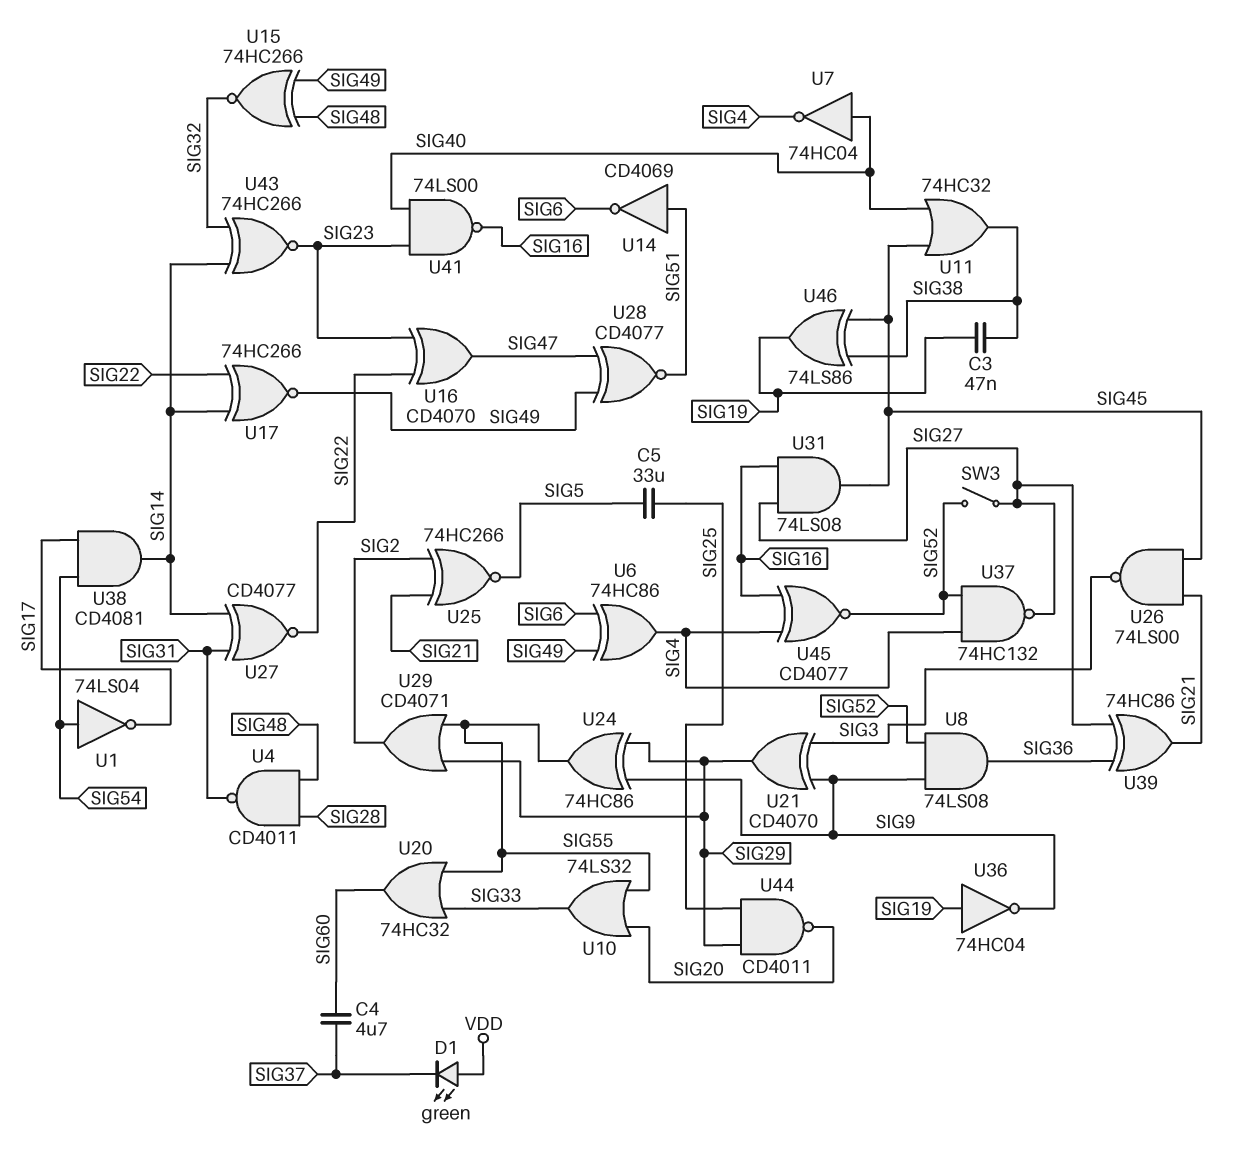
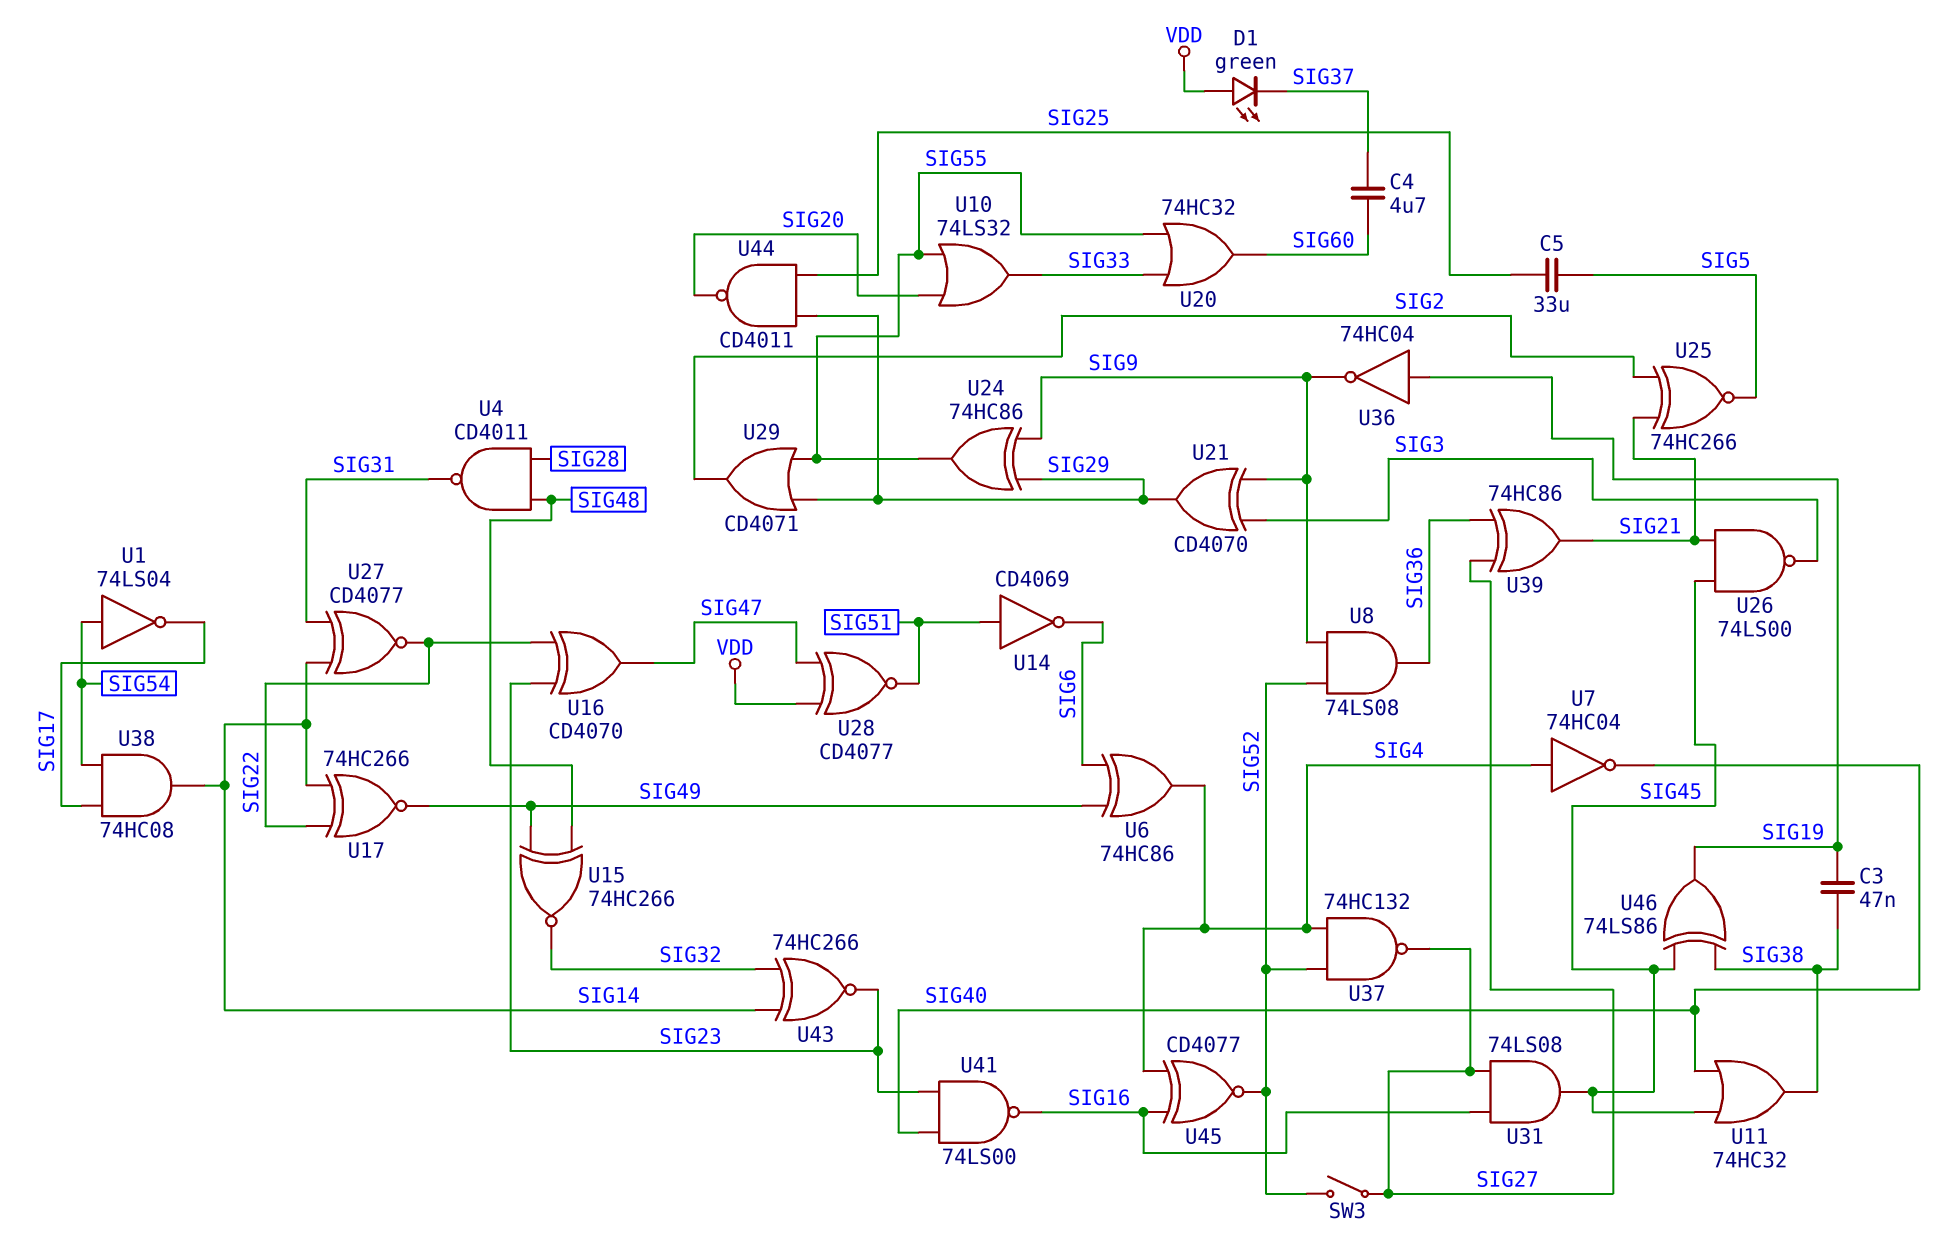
U7: NOT 74HC04 (in SIG40, out SIG4) -> NOT 74HC04 (in SIG4, out SIG40)
U28: XNOR CD4077 (in SIG47, in SIG49, out SIG51) -> XNOR CD4077 (in SIG47, in VDD, out SIG51)
U38: AND CD4081 (in SIG17, in SIG54, out SIG14) -> AND 74HC08 (in SIG17, in SIG54, out SIG14)

